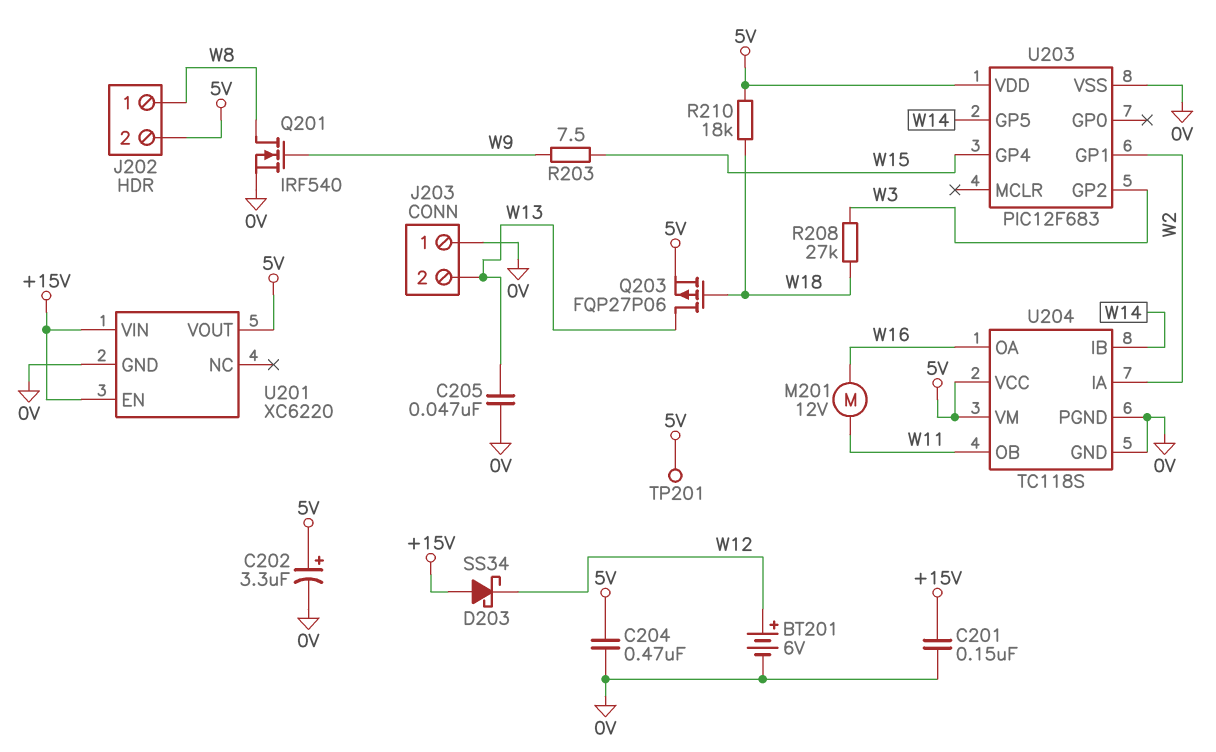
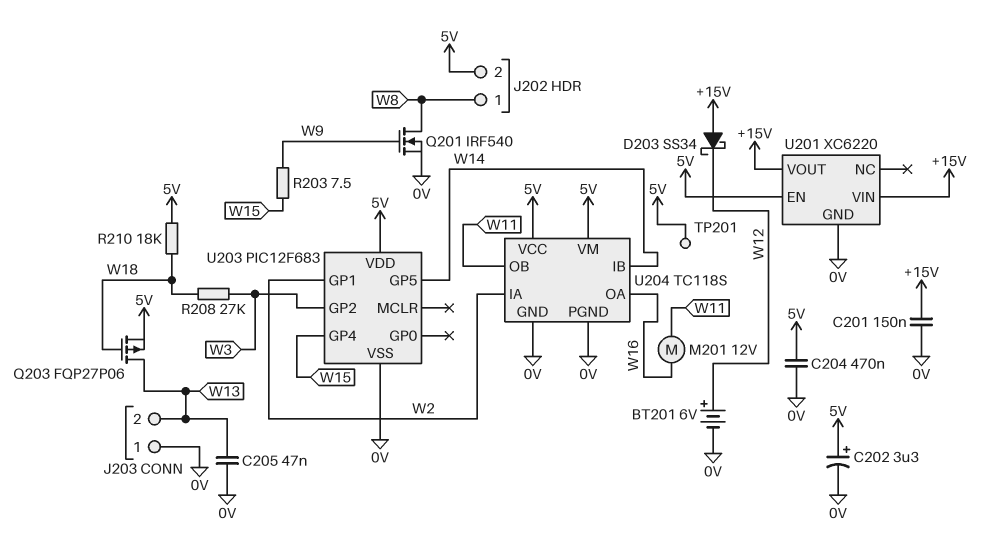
U201 pin EN: +15V -> 5V
U201 pin VOUT: 5V -> +15V

